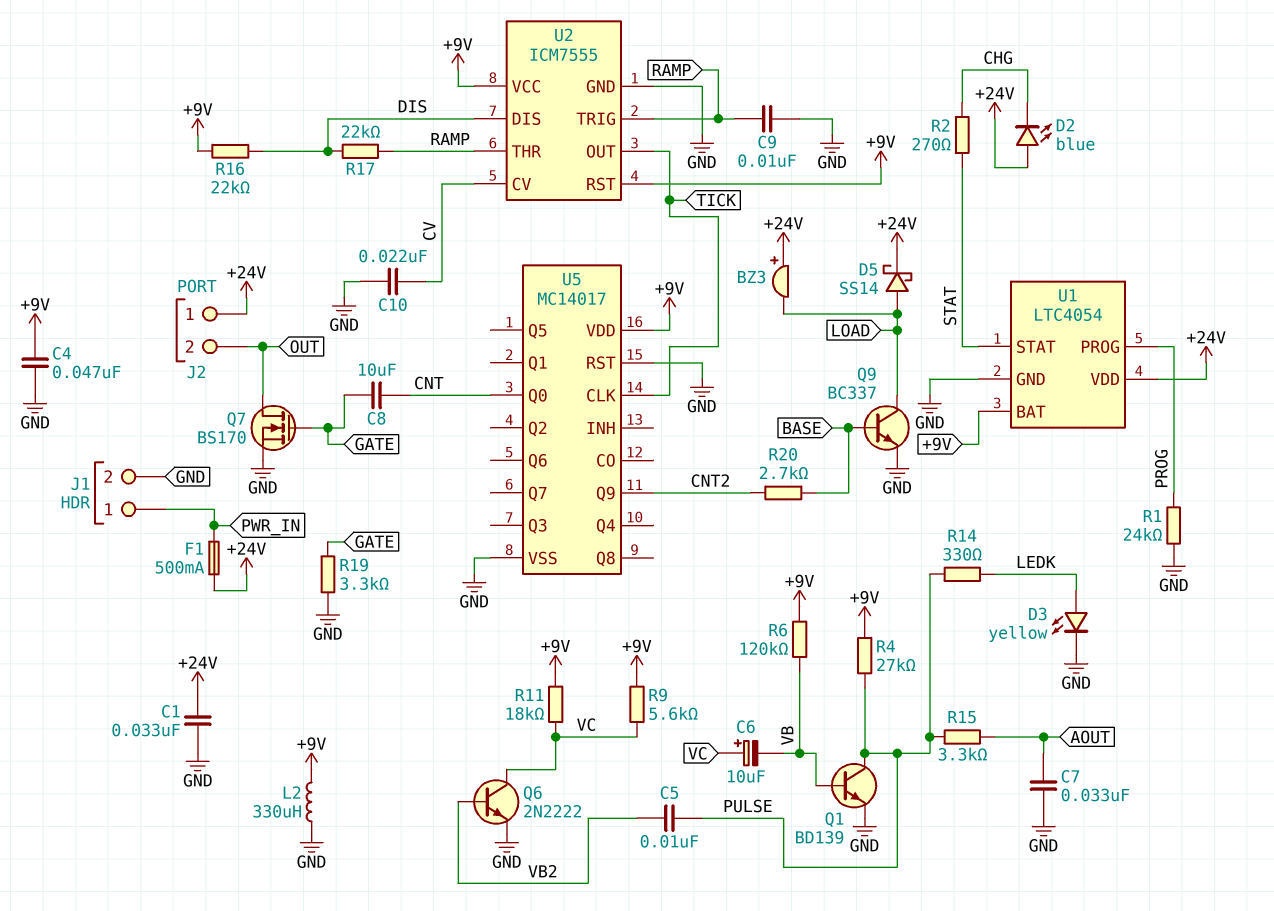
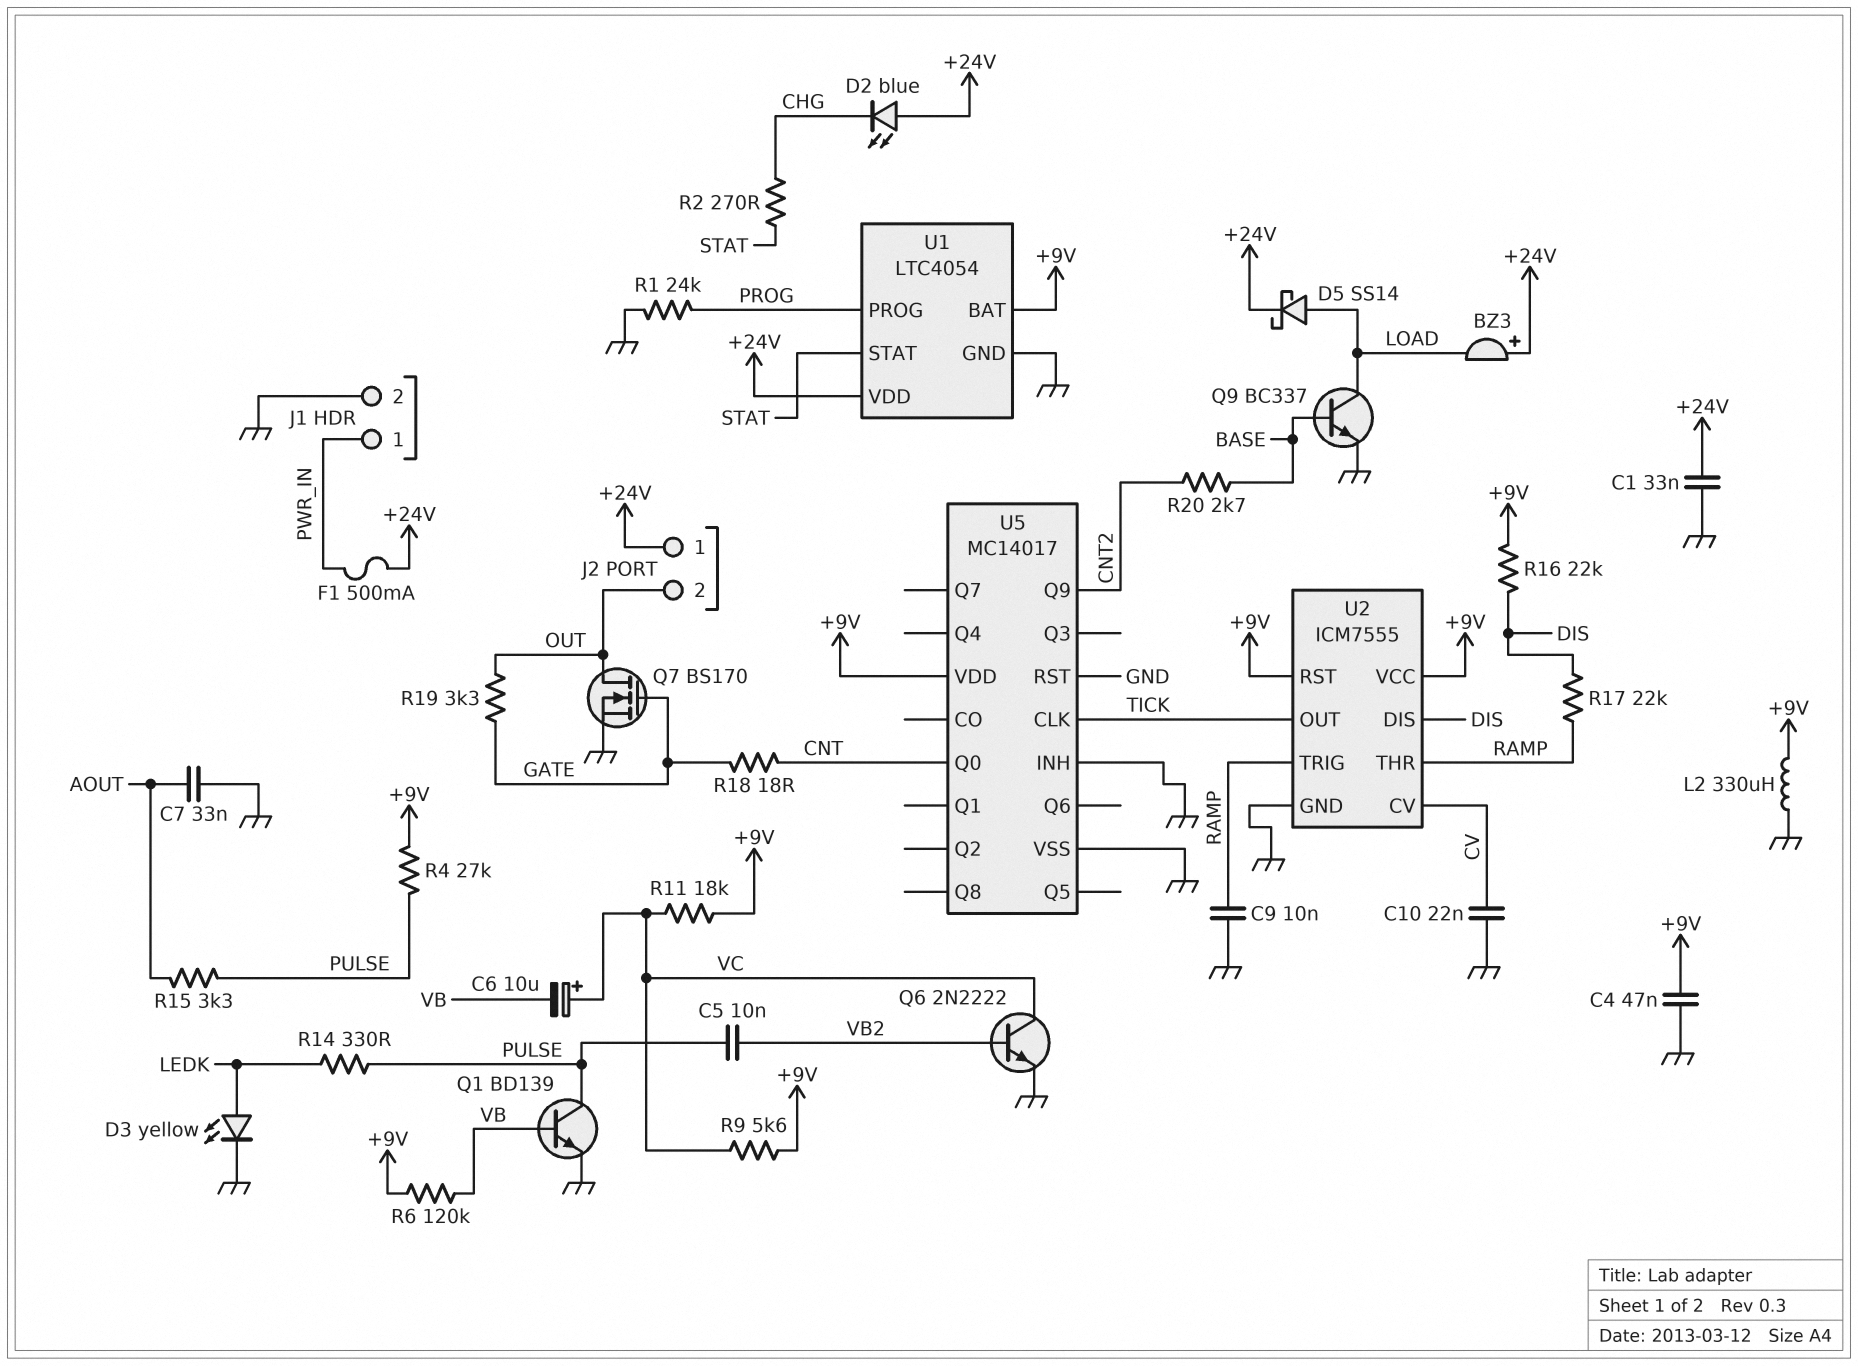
C8: 10uF (CNT, GATE) -> none
R18: none -> 18 (CNT, GATE)
R19: 3.3k (GATE, GND) -> 3.3k (GATE, OUT)
U5 pin INH: none -> GND

